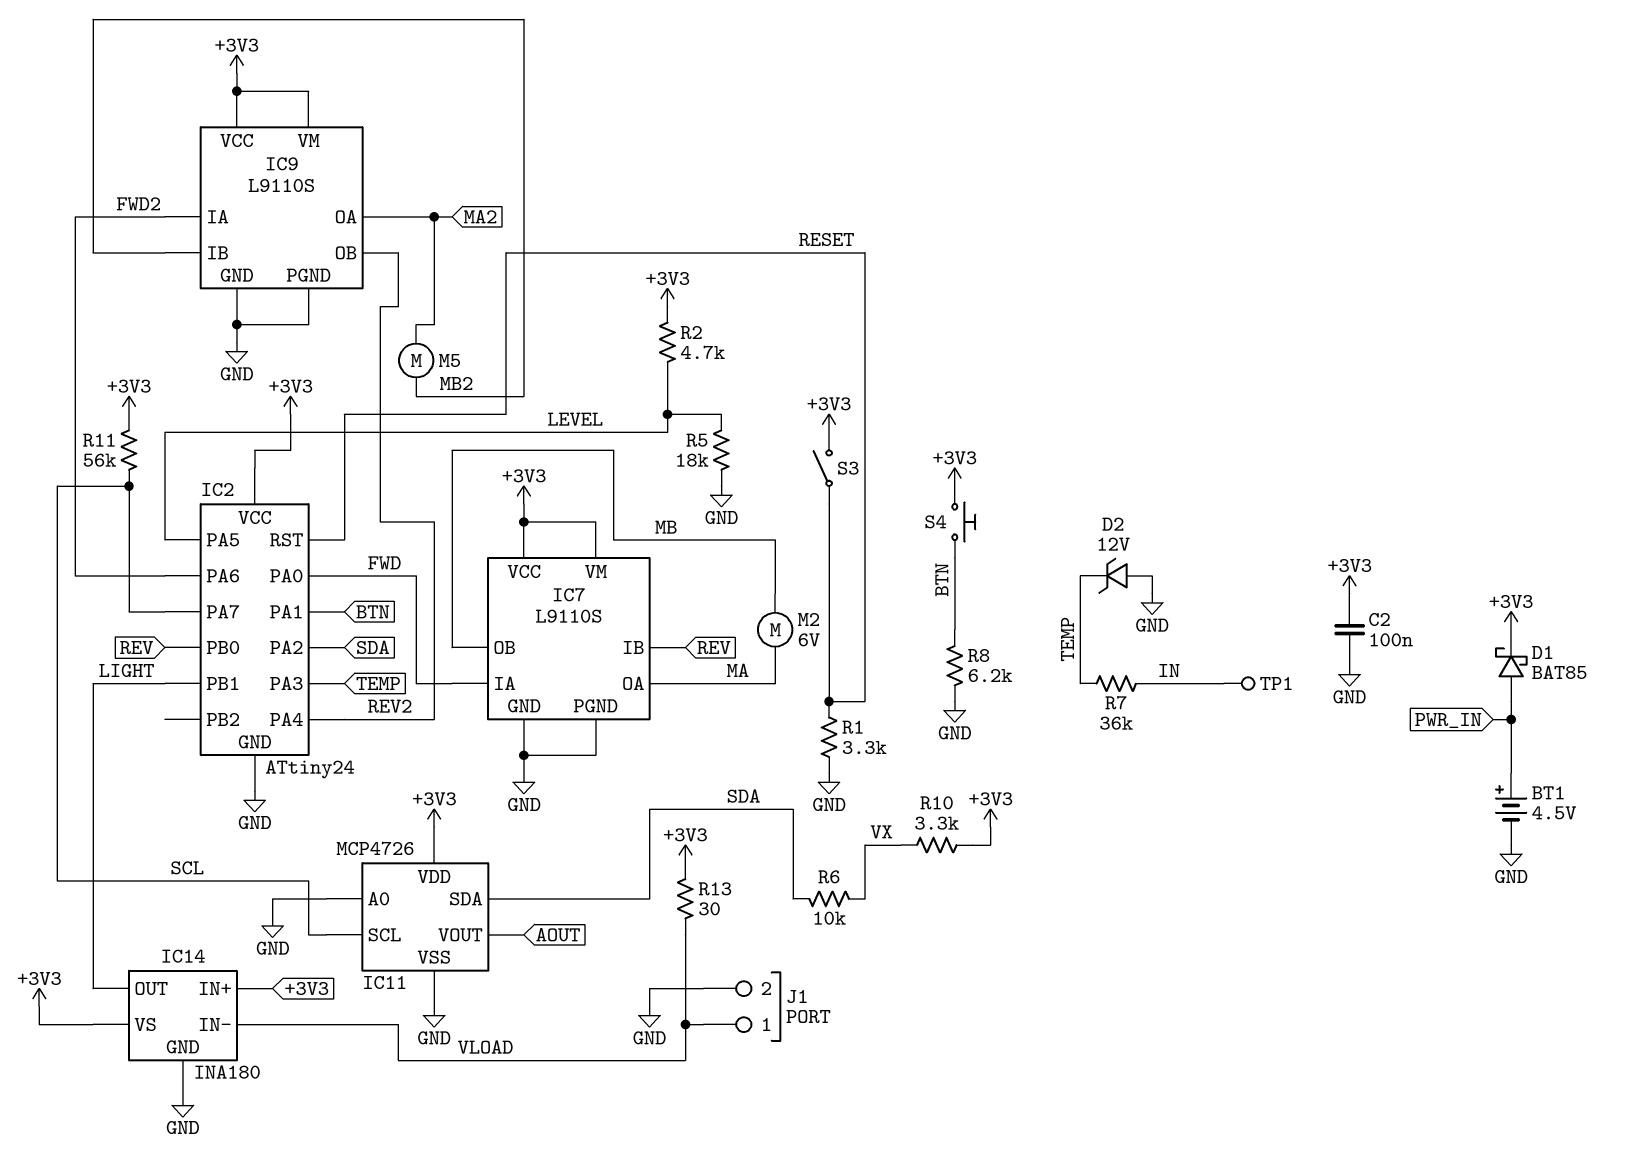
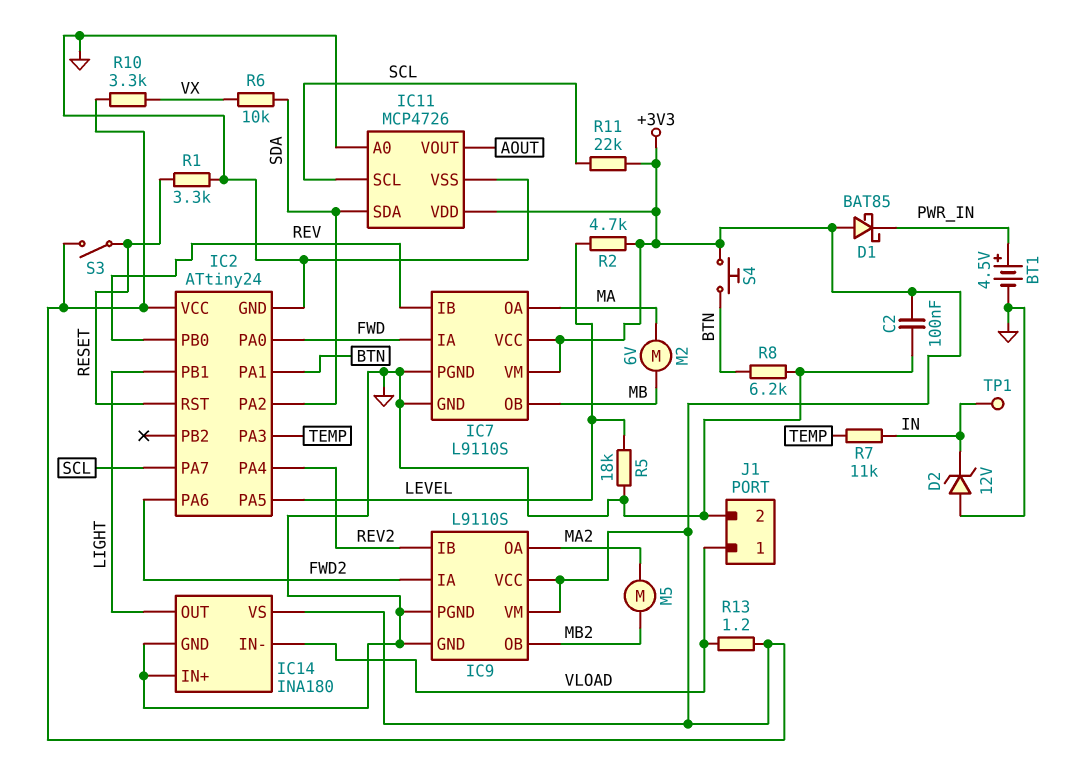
D1: schottky BAT85 (A PWR_IN, K +3V3) -> schottky BAT85 (A +3V3, K PWR_IN)
D2: zener 12V (A GND, K TEMP) -> zener 12V (A GND, K IN)
IC9 pin IB: MB2 -> REV2
IC9 pin OB: REV2 -> MB2
IC14 pin IN+: +3V3 -> GND
R7: 36k (IN, TEMP) -> 11k (IN, TEMP)
R11: 56k (+3V3, SCL) -> 22k (+3V3, SCL)
R13: 30 (+3V3, VLOAD) -> 1.2 (+3V3, VLOAD)

